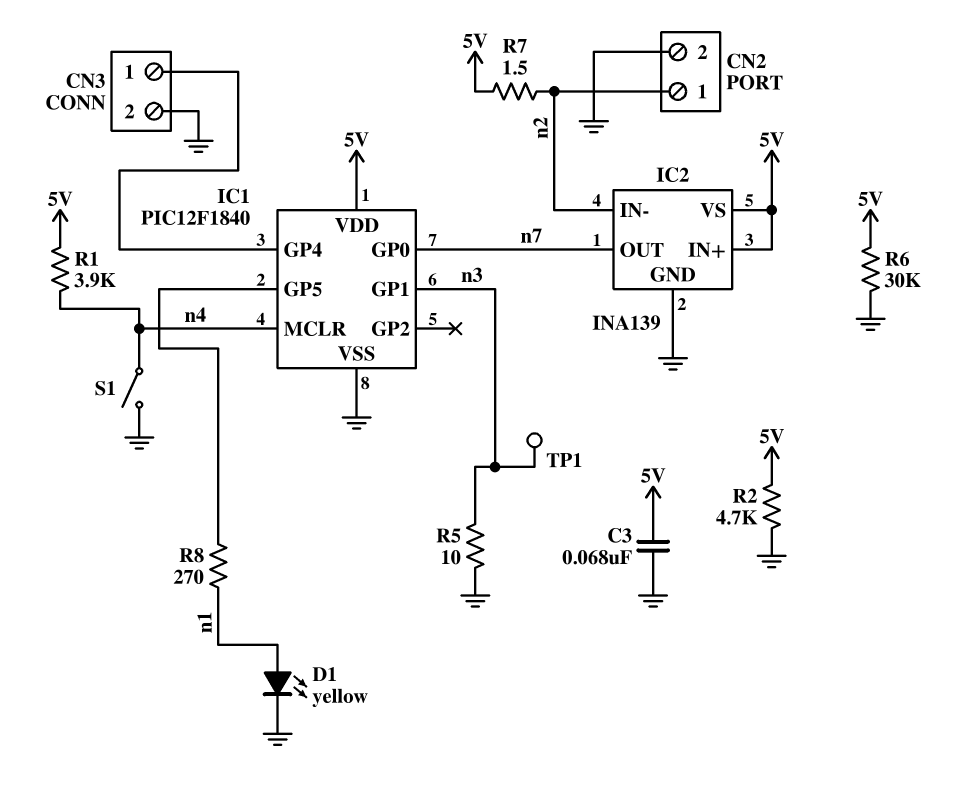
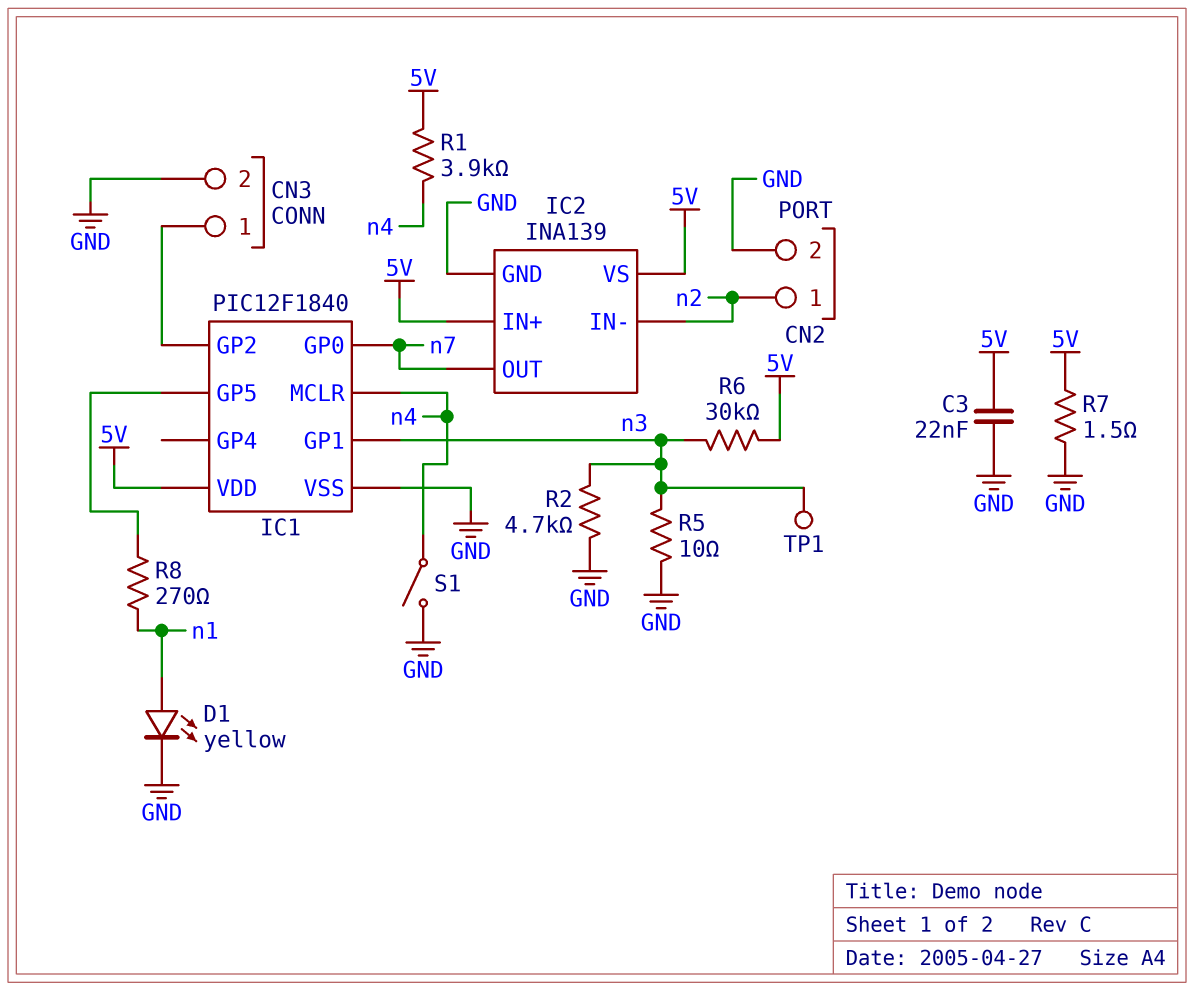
C3: 68nF (5V, GND) -> 22nF (5V, GND)
IC1 pin GP2: none -> CN3/1
IC1 pin GP4: CN3/1 -> none
R2: 4.7k (5V, GND) -> 4.7k (GND, n3)
R6: 30k (5V, GND) -> 30k (5V, n3)
R7: 1.5 (5V, n2) -> 1.5 (5V, GND)

